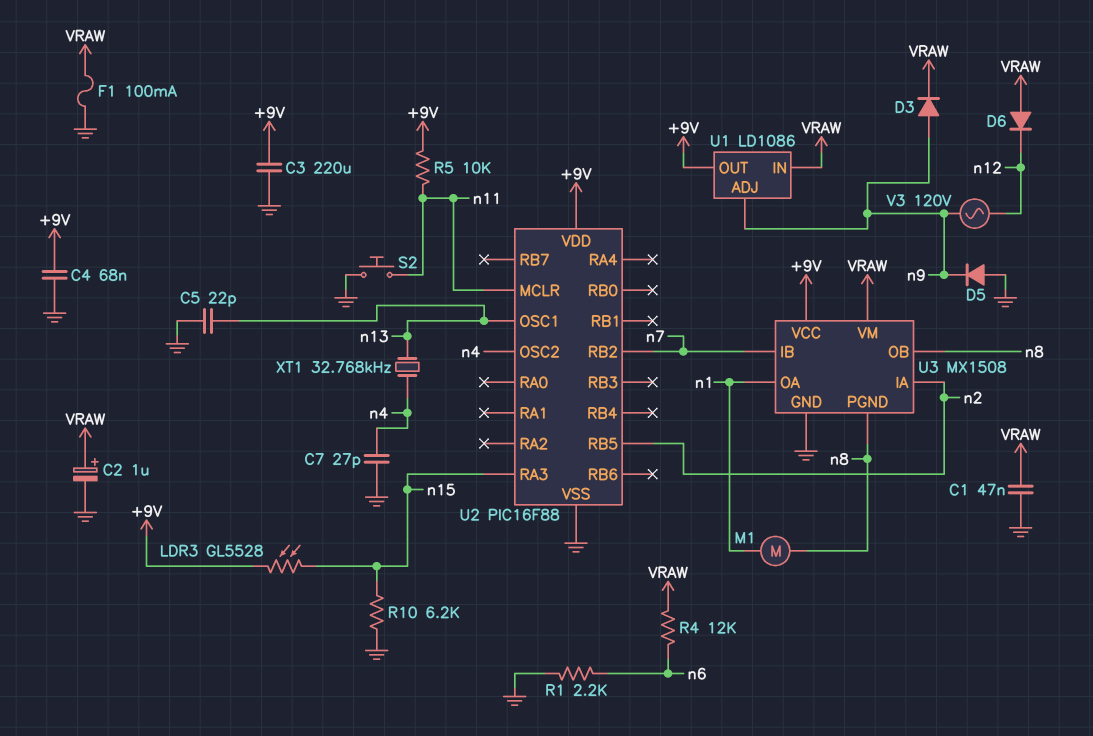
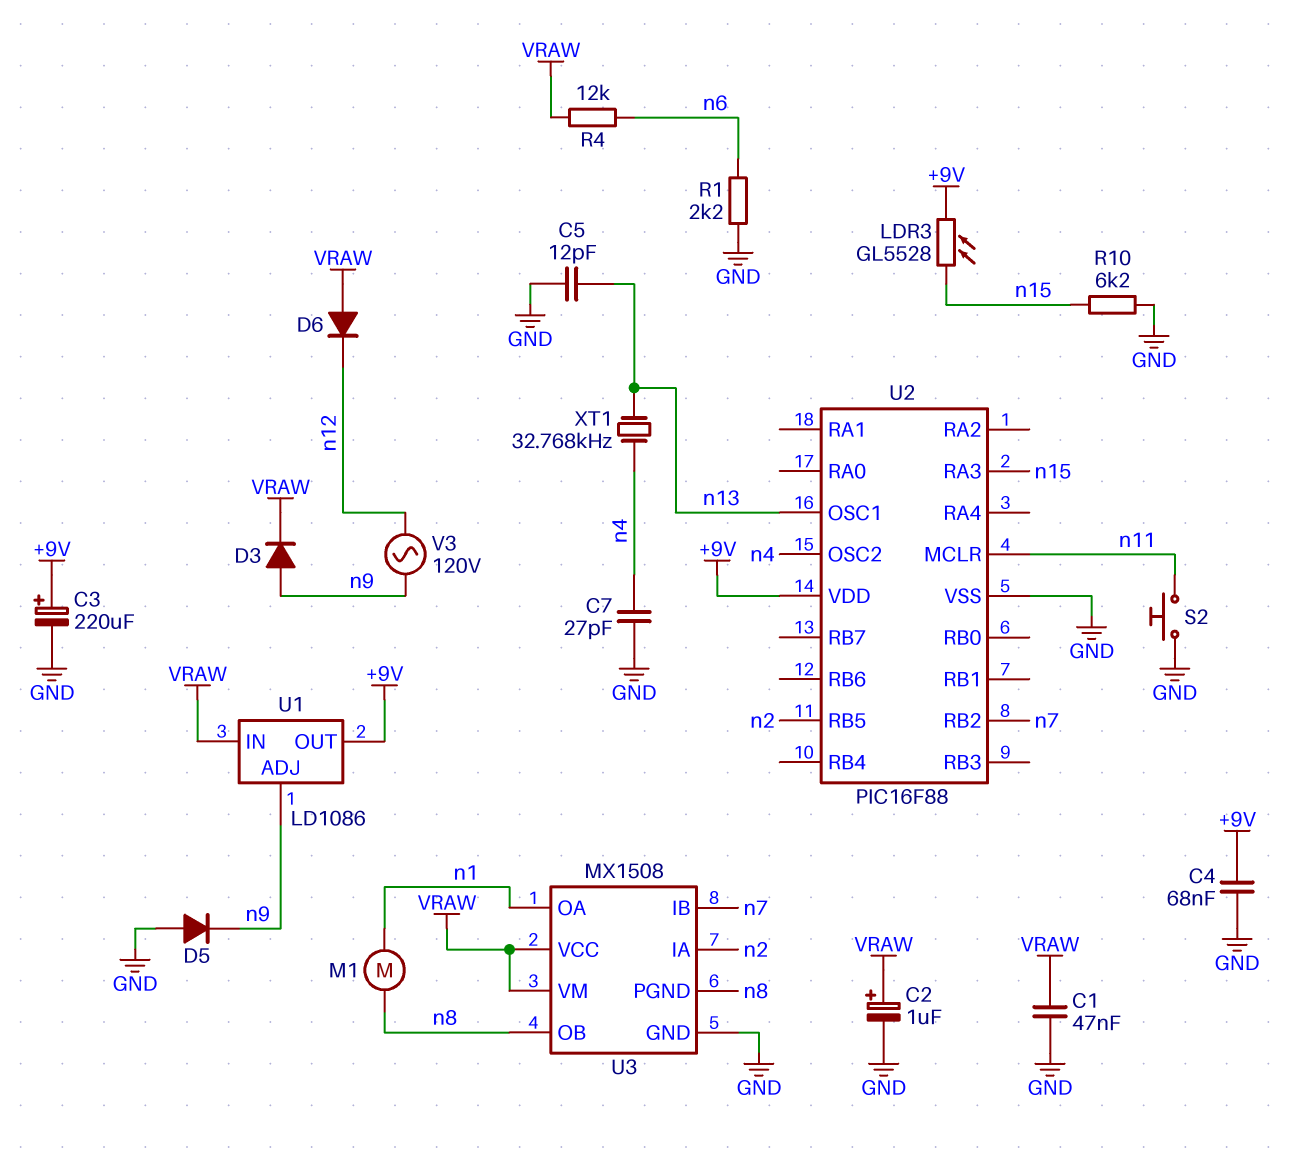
C3: 220uF (+9V, GND) -> 220uF (plus +9V, minus GND)
C5: 22pF (GND, n13) -> 12pF (GND, n13)
F1: 100mA (GND, VRAW) -> none
R5: 10k (+9V, n11) -> none
U3 pin VCC: +9V -> VRAW

